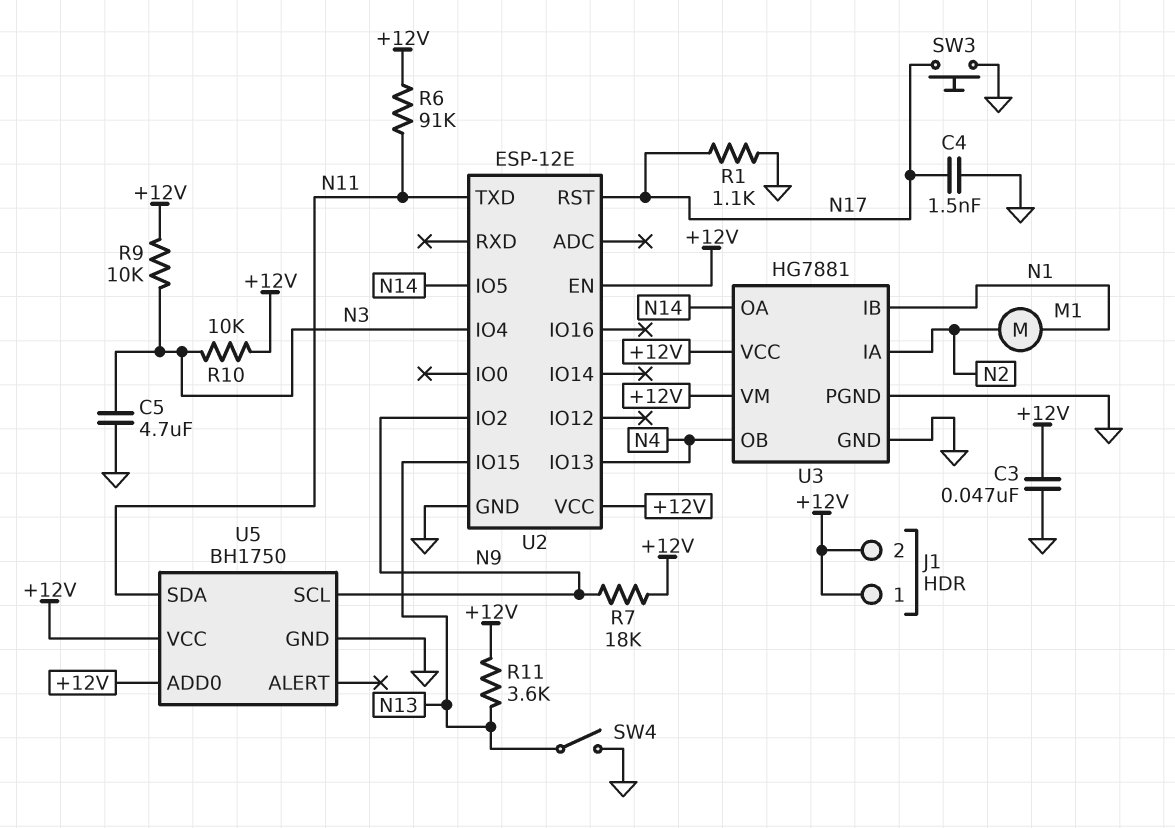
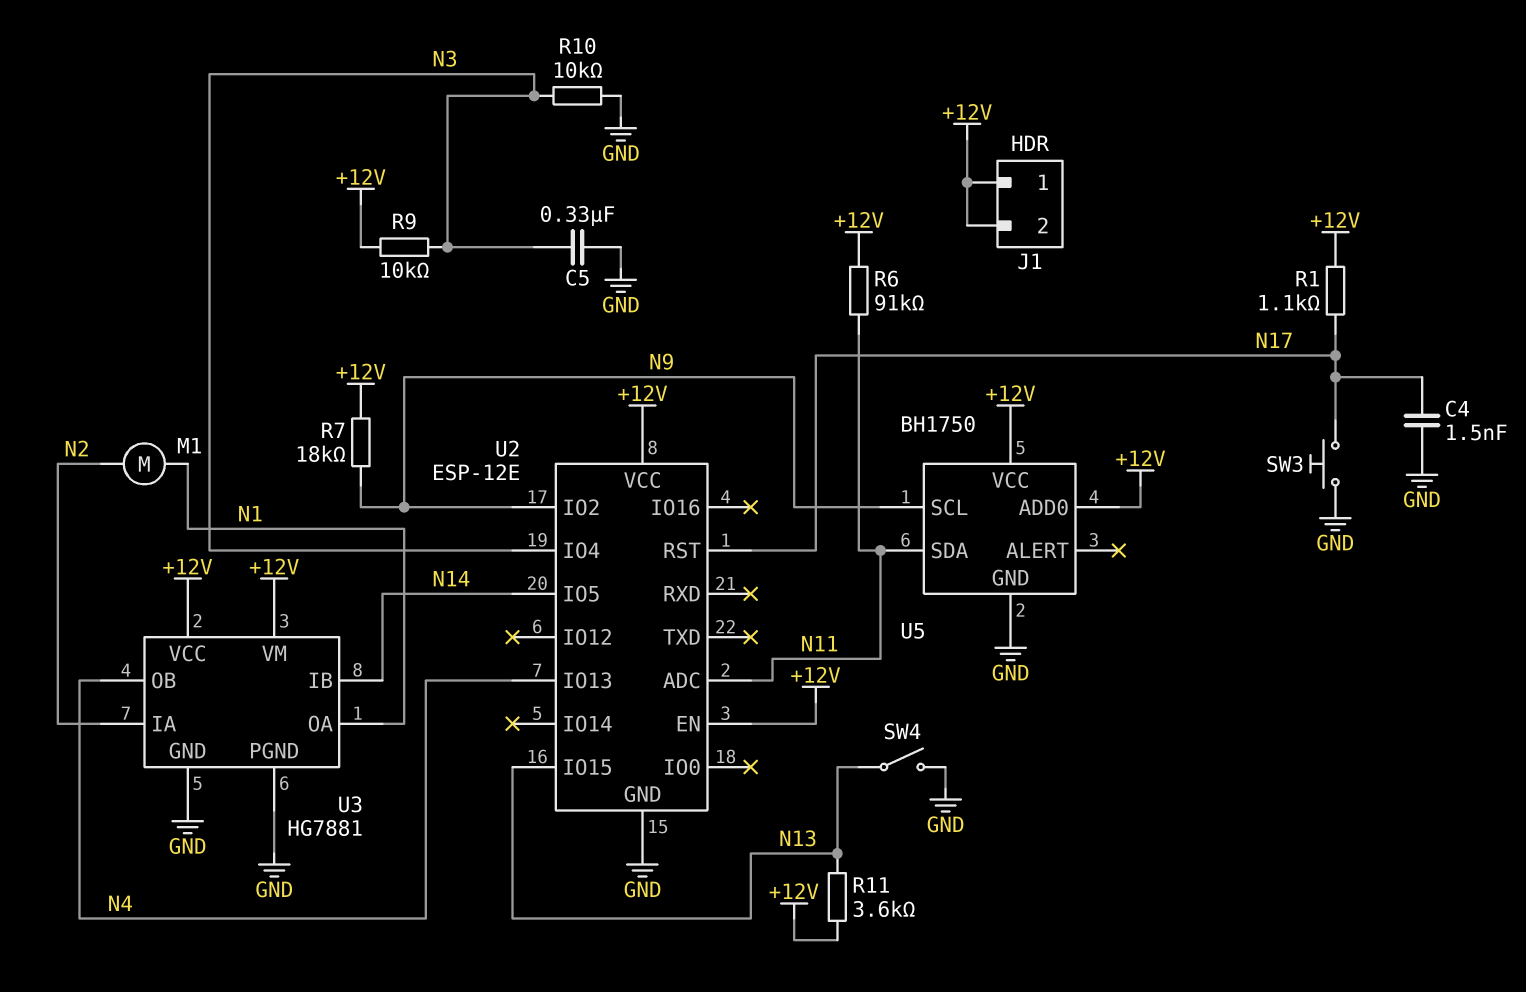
C3: 47nF (+12V, GND) -> none
C5: 4.7uF (GND, N3) -> 330nF (GND, N3)
R1: 1.1k (GND, N17) -> 1.1k (+12V, N17)
R10: 10k (+12V, N3) -> 10k (GND, N3)
U2 pin ADC: none -> N11
U2 pin TXD: N11 -> none
U3 pin IB: N1 -> N14
U3 pin OA: N14 -> N1

